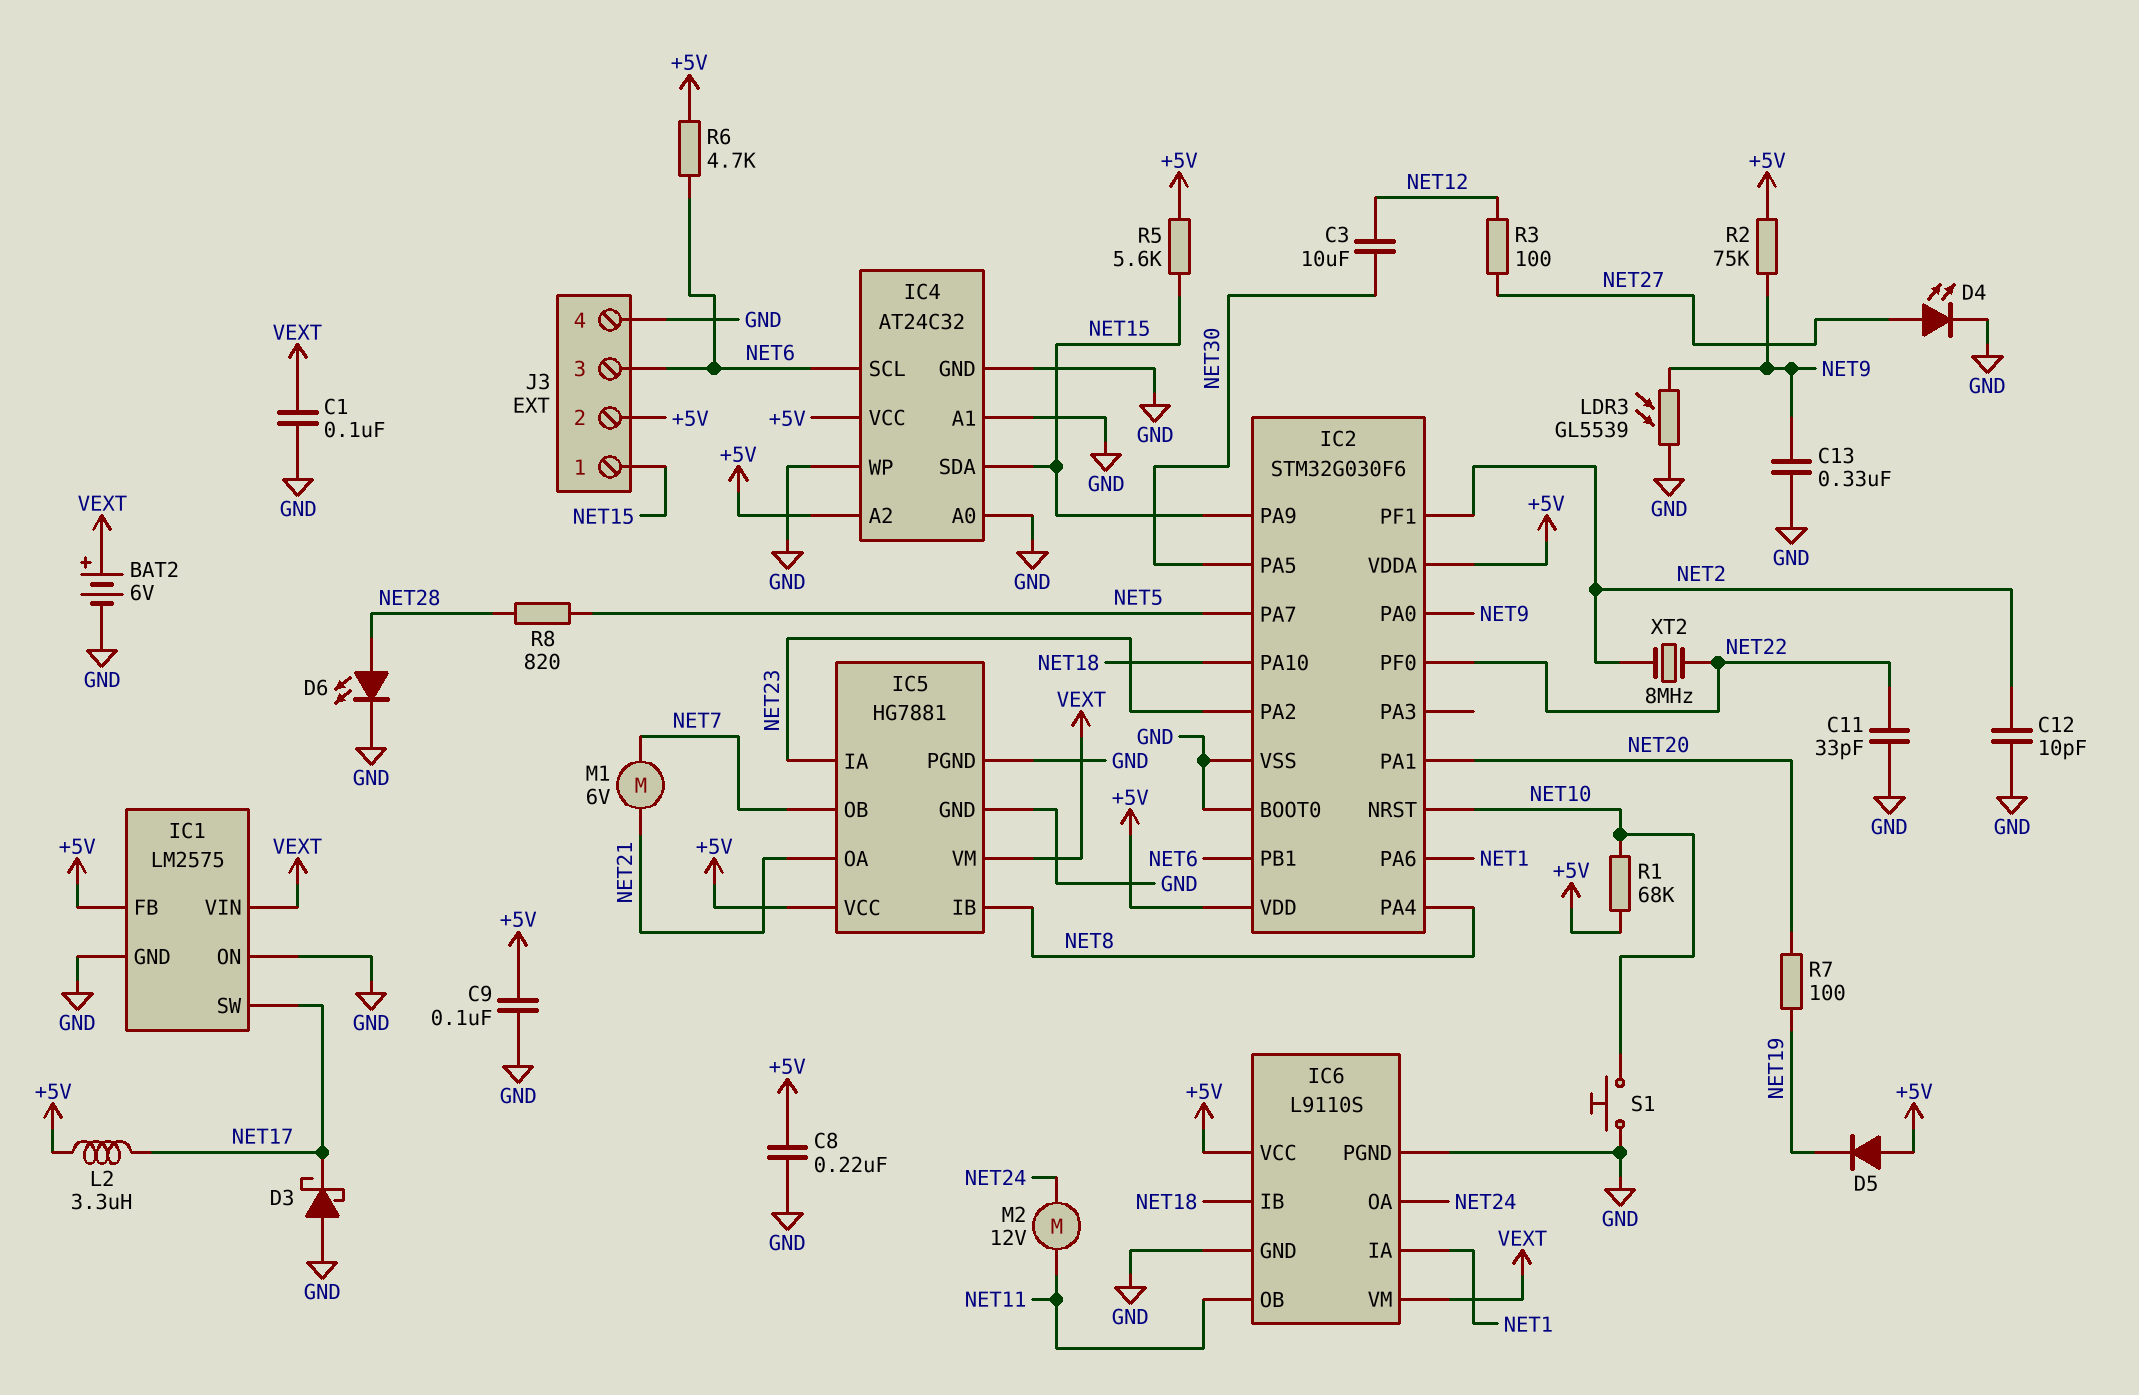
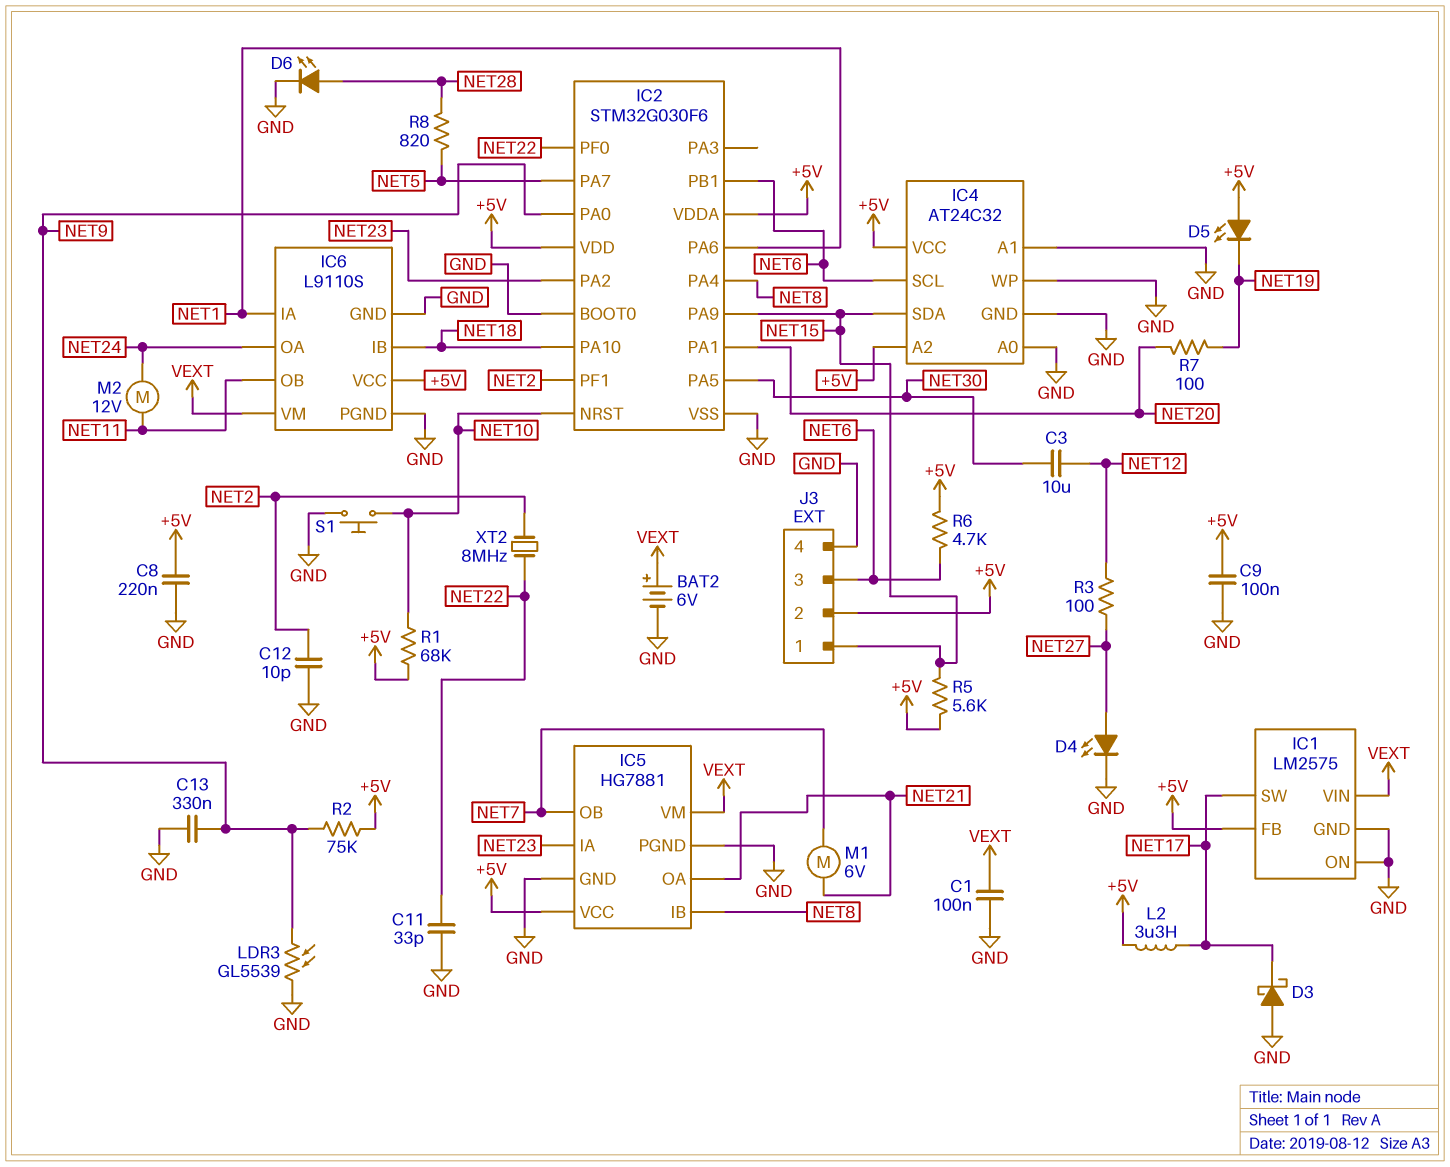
D5: diode (A +5V, K NET19) -> LED (A +5V, K NET19)

